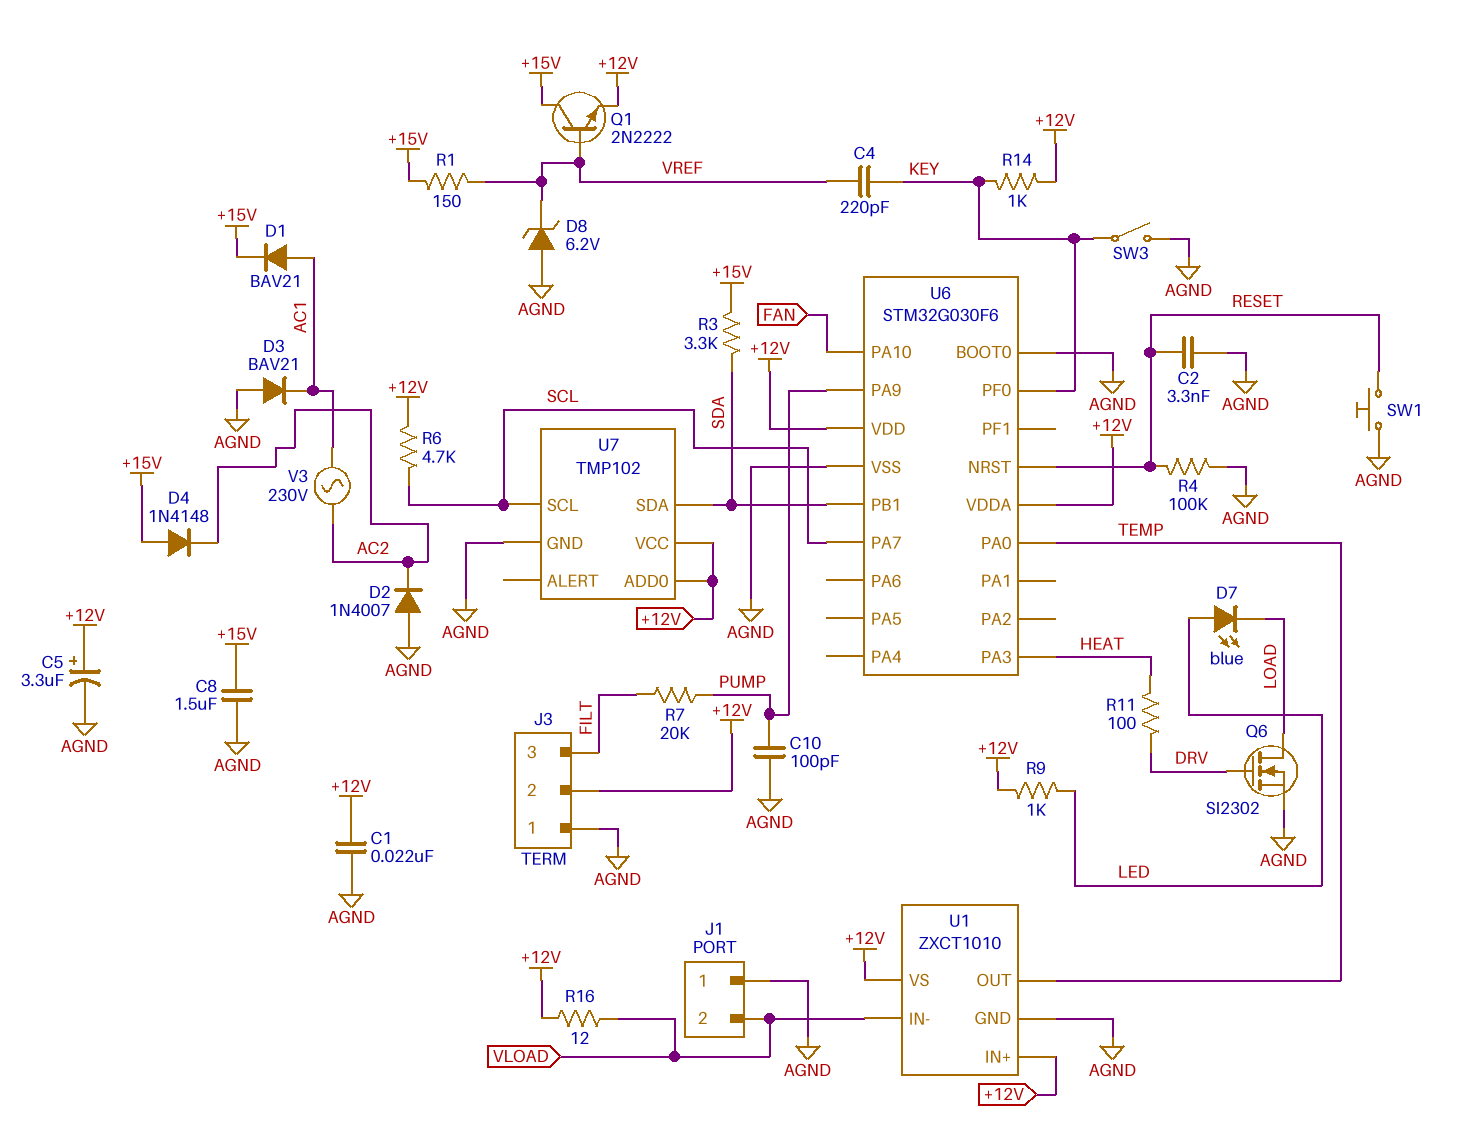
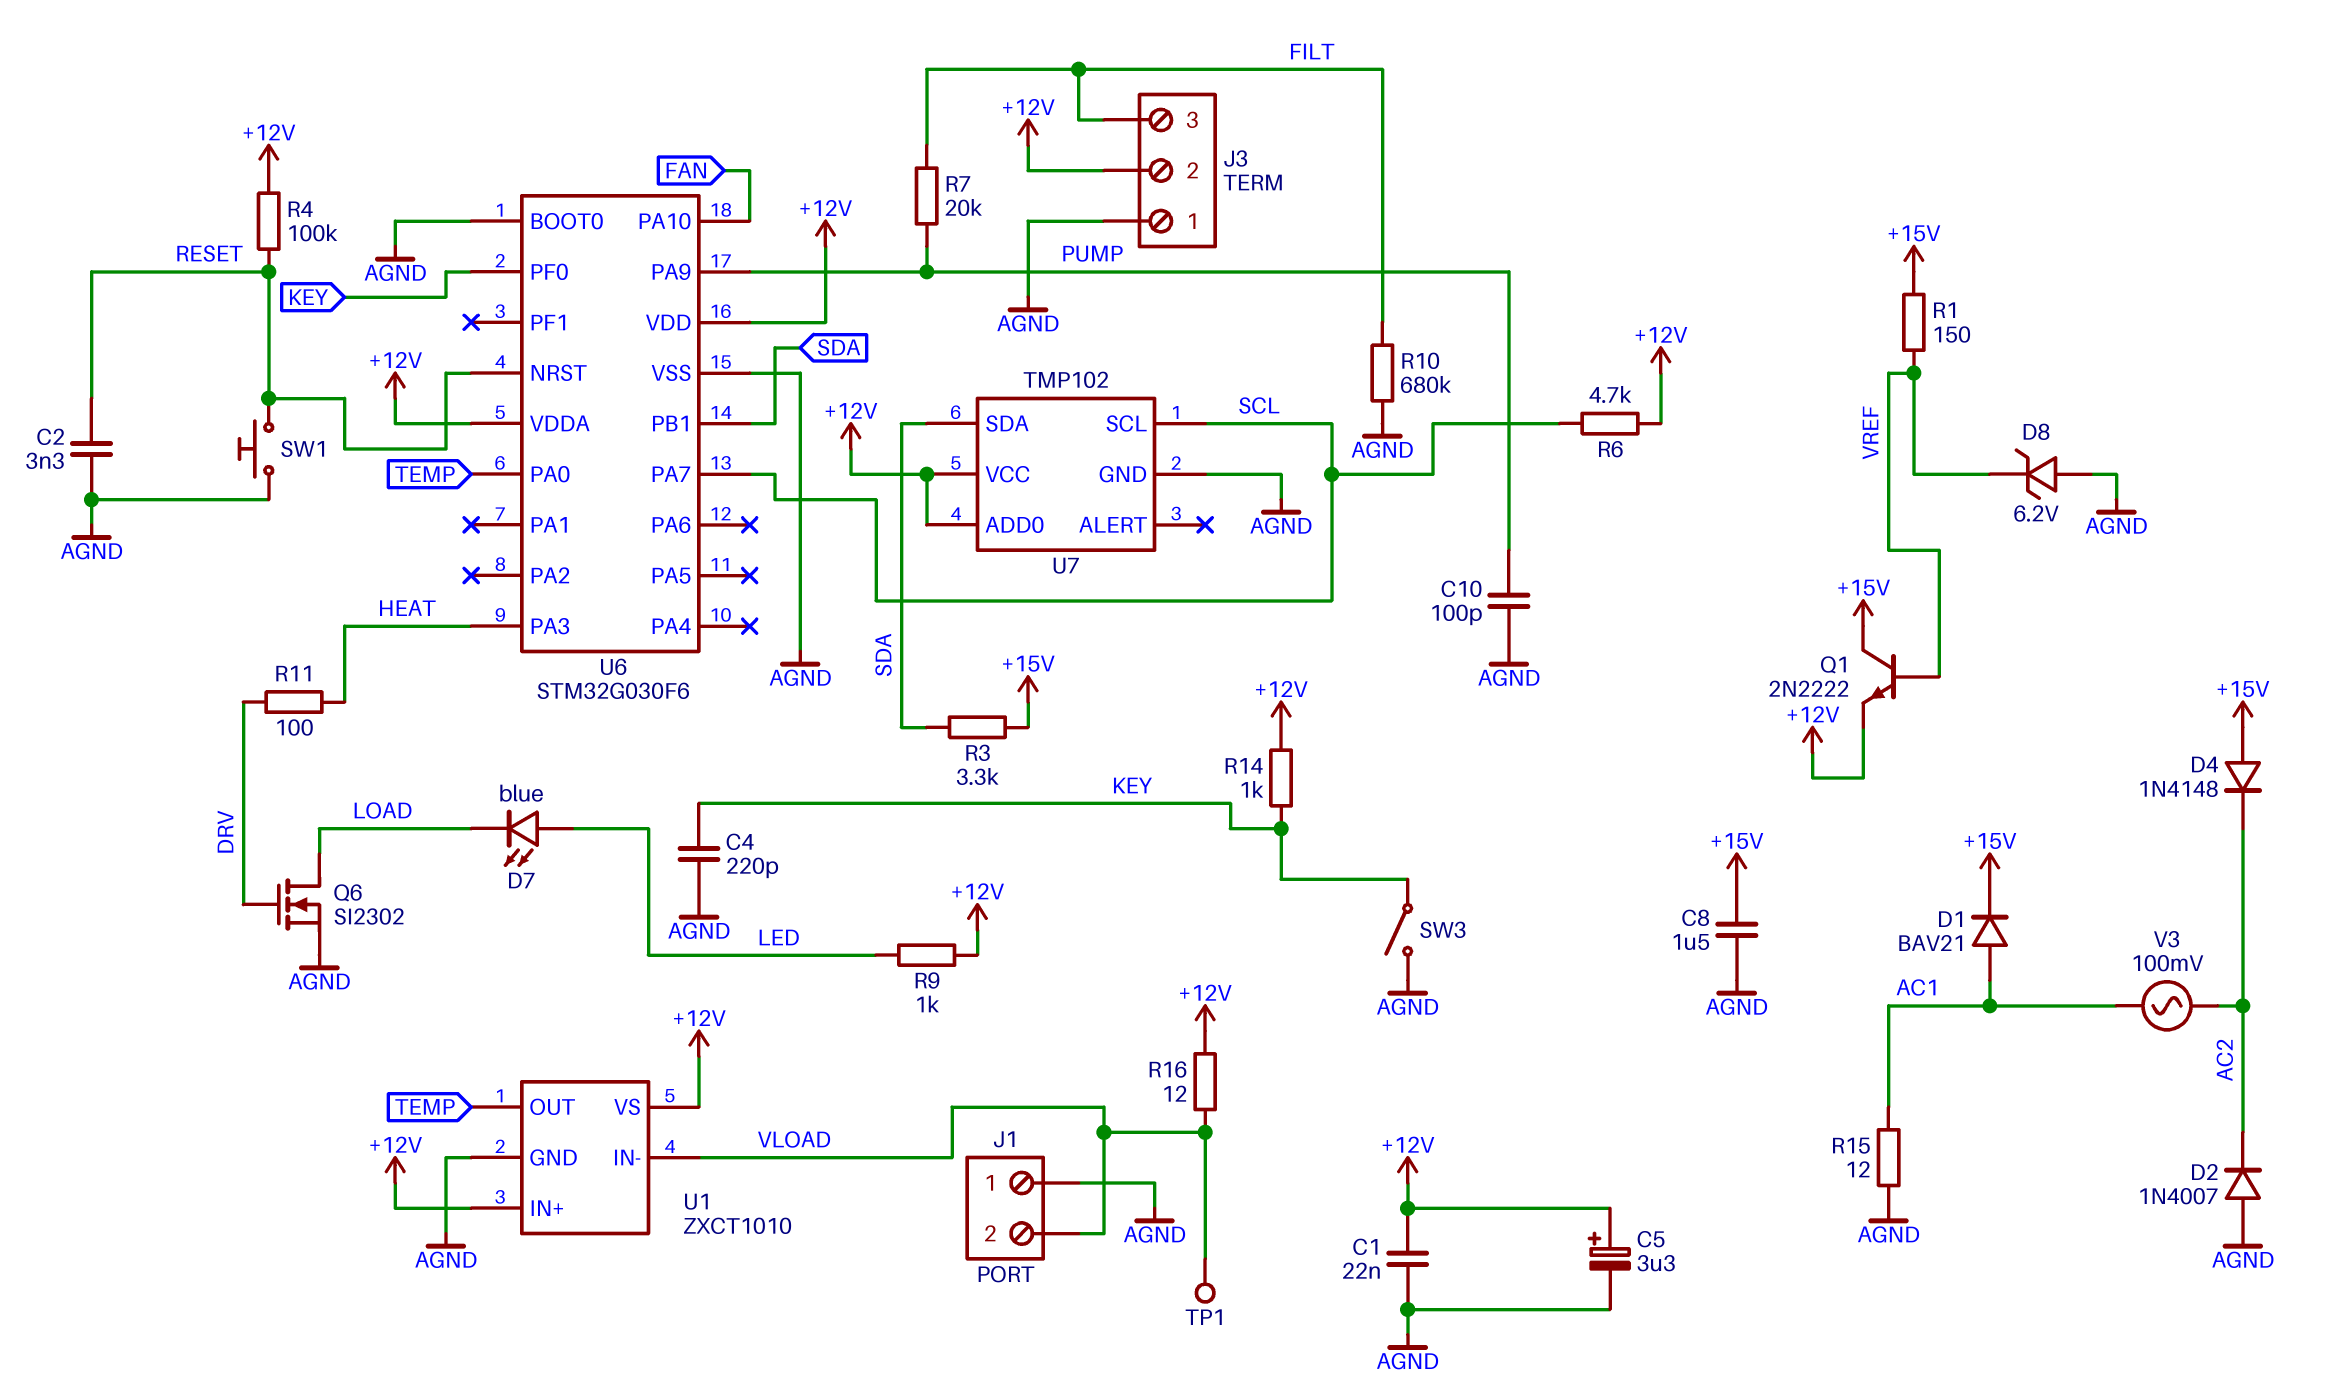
C4: 220pF (KEY, VREF) -> 220pF (AGND, KEY)
D3: diode BAV21 (A AGND, K AC1) -> none
R4: 100k (AGND, RESET) -> 100k (+12V, RESET)
R10: none -> 680k (AGND, FILT)
R15: none -> 12 (AC1, AGND)
TP1: none -> test point (VLOAD)
V3: AC 230V (AC1, AC2) -> AC 100mV (AC1, AC2)

